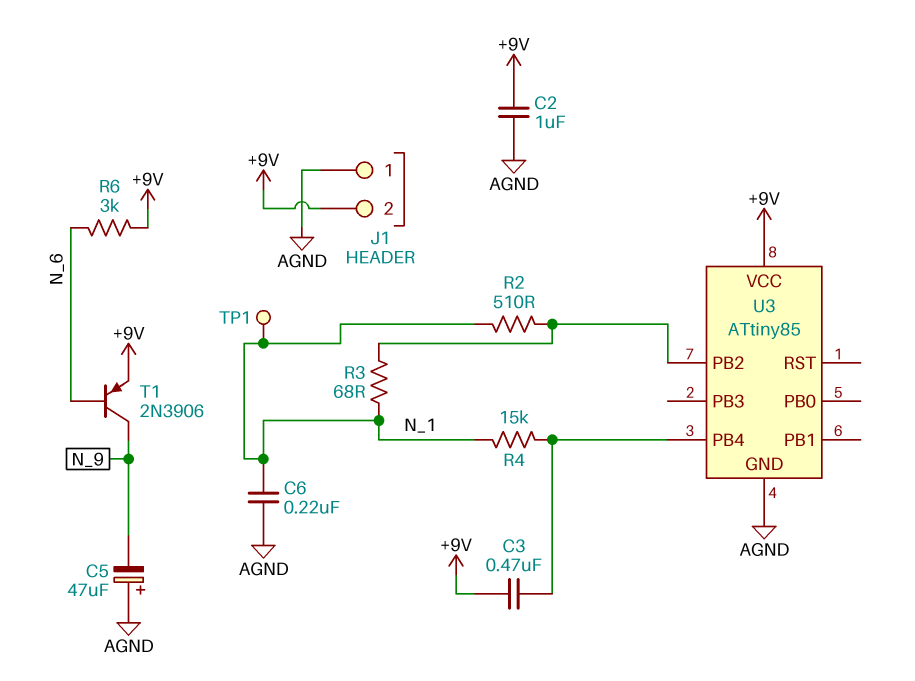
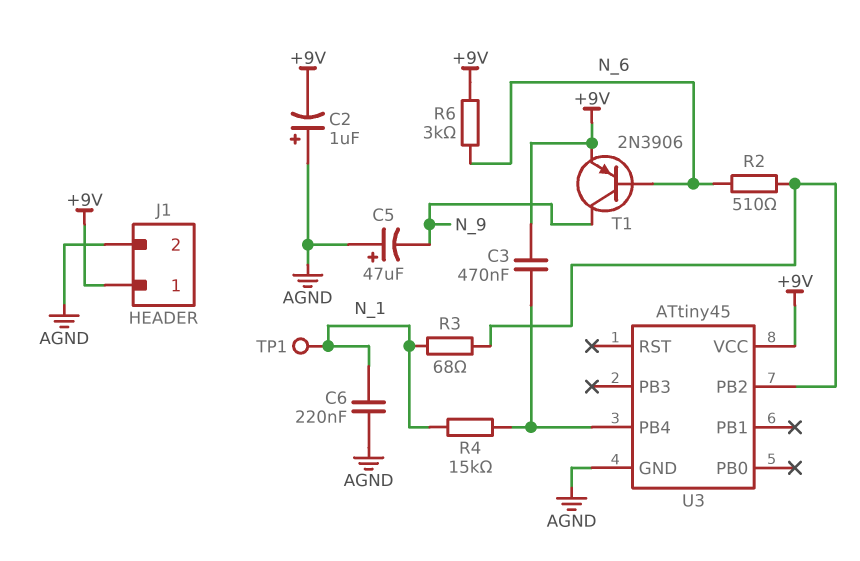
C2: 1uF (+9V, AGND) -> 1uF (plus AGND, minus +9V)
J1 pin 1: AGND -> +9V
J1 pin 2: +9V -> AGND
R2: 510 (N_1, U3/PB2) -> 510 (N_6, U3/PB2)
U3: ATtiny85 -> ATtiny45

